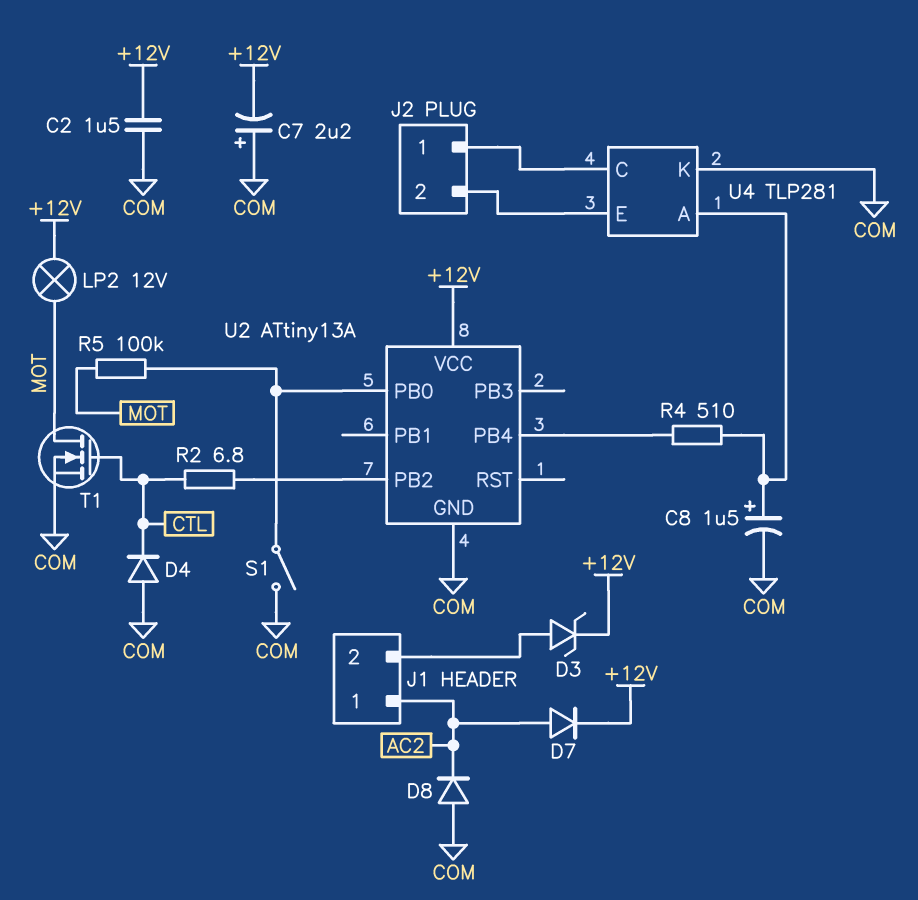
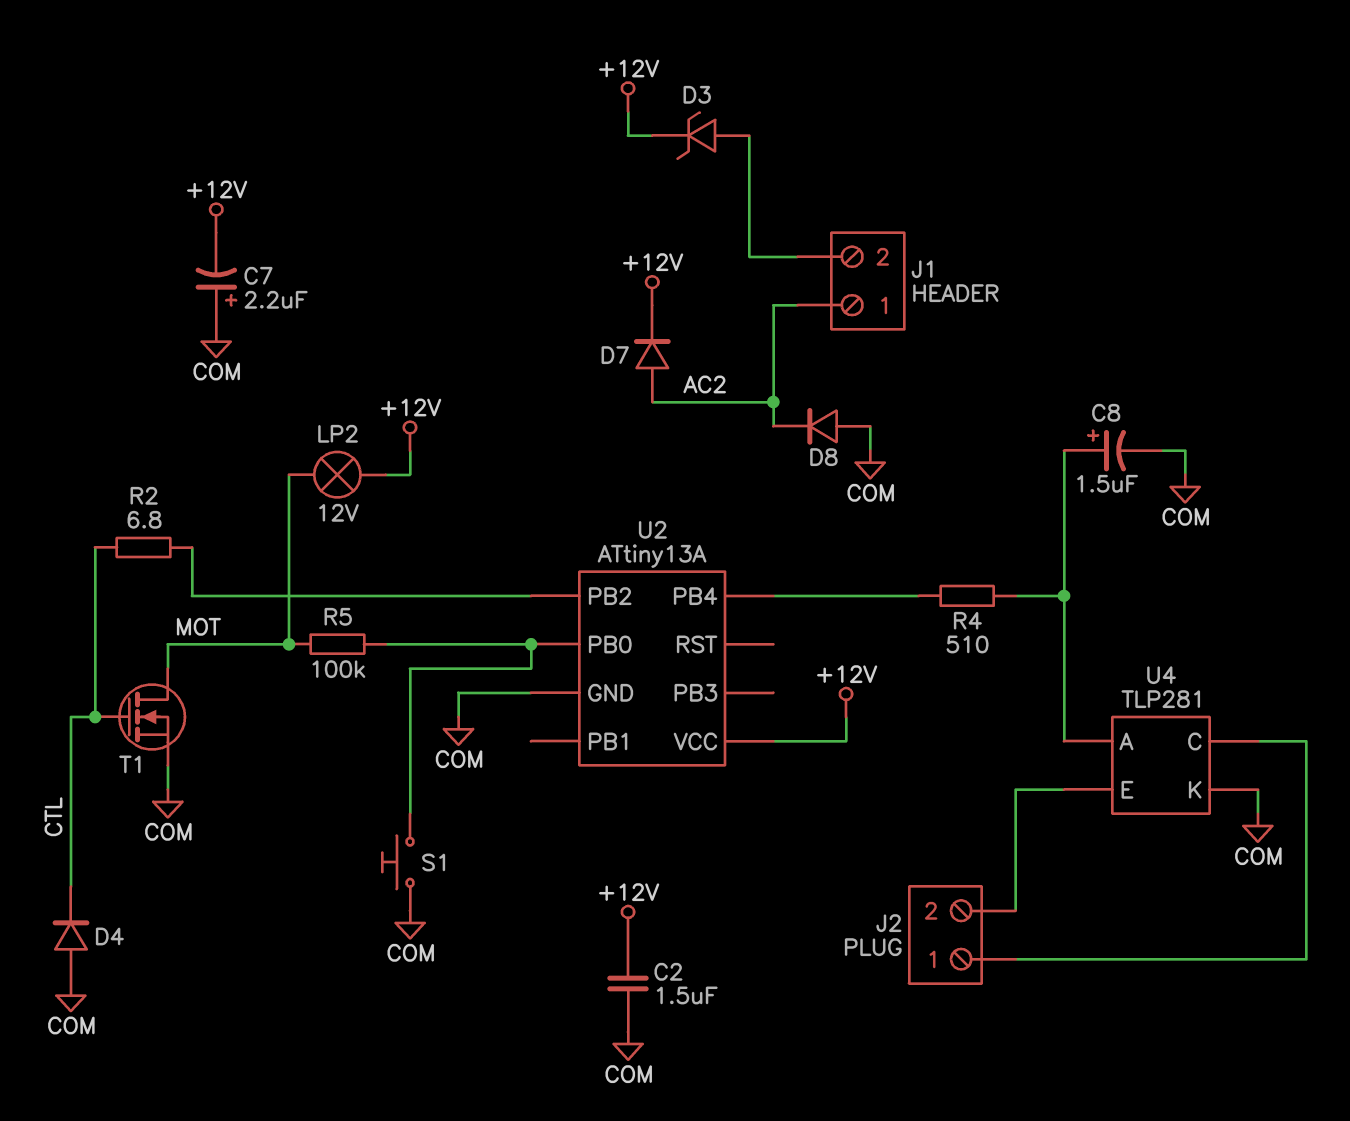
S1: switch (COM, U2/PB0) -> button (COM, U2/PB0)

